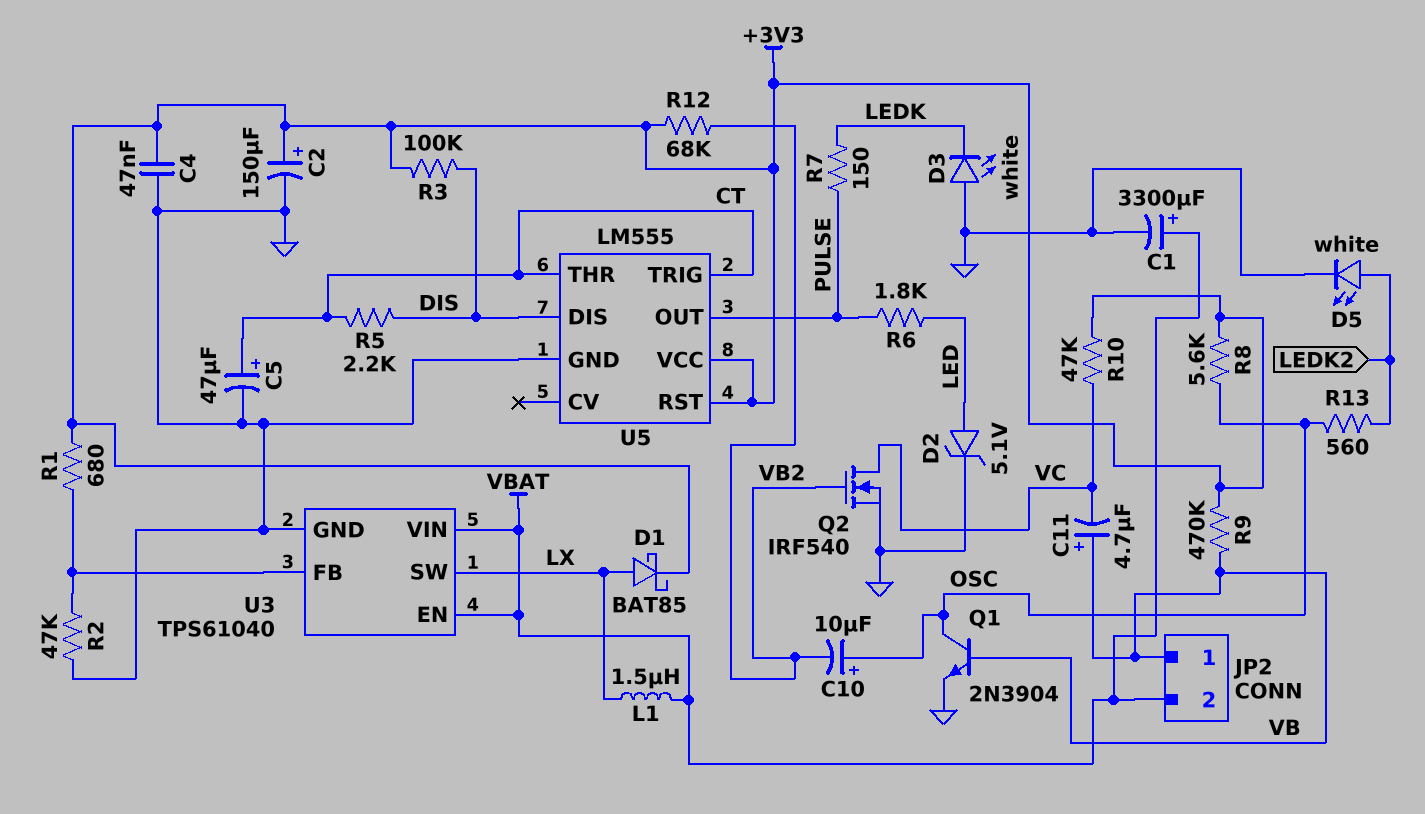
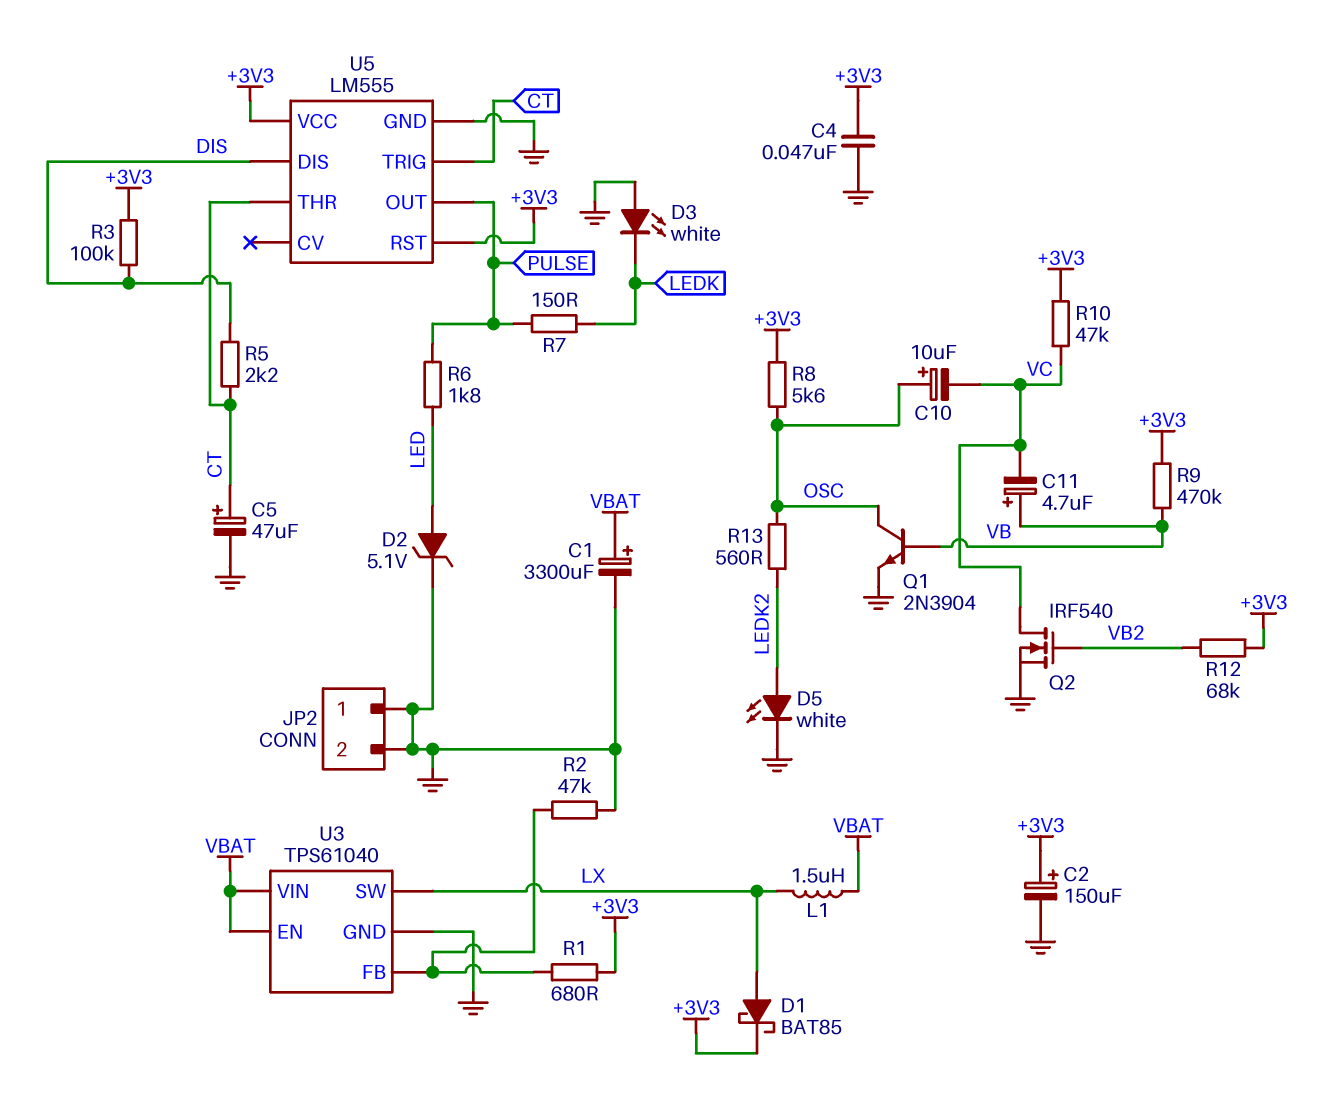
C10: 10uF (plus OSC, minus VB2) -> 10uF (plus OSC, minus VC)
JP2 pin 1: VB -> GND
JP2 pin 2: VBAT -> GND

